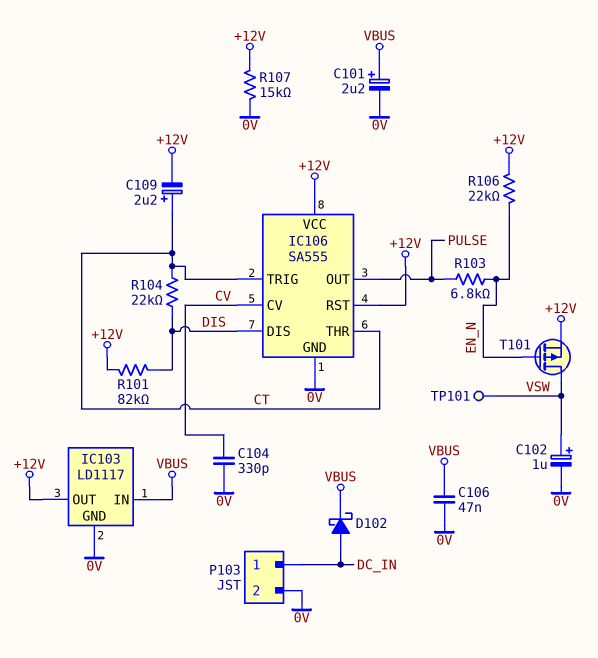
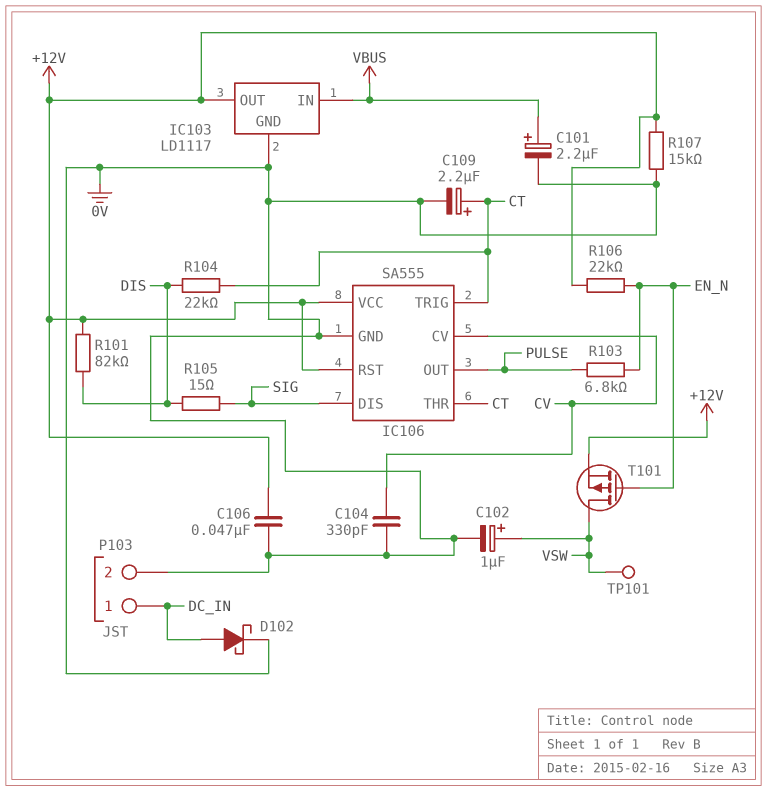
C106: 47nF (0V, VBUS) -> 47nF (+12V, 0V)
C109: 2.2uF (plus CT, minus +12V) -> 2.2uF (plus CT, minus 0V)
D102: schottky (A DC_IN, K VBUS) -> schottky (A DC_IN, K 0V)
IC106 pin DIS: DIS -> SIG
R105: none -> 15 (DIS, SIG)

